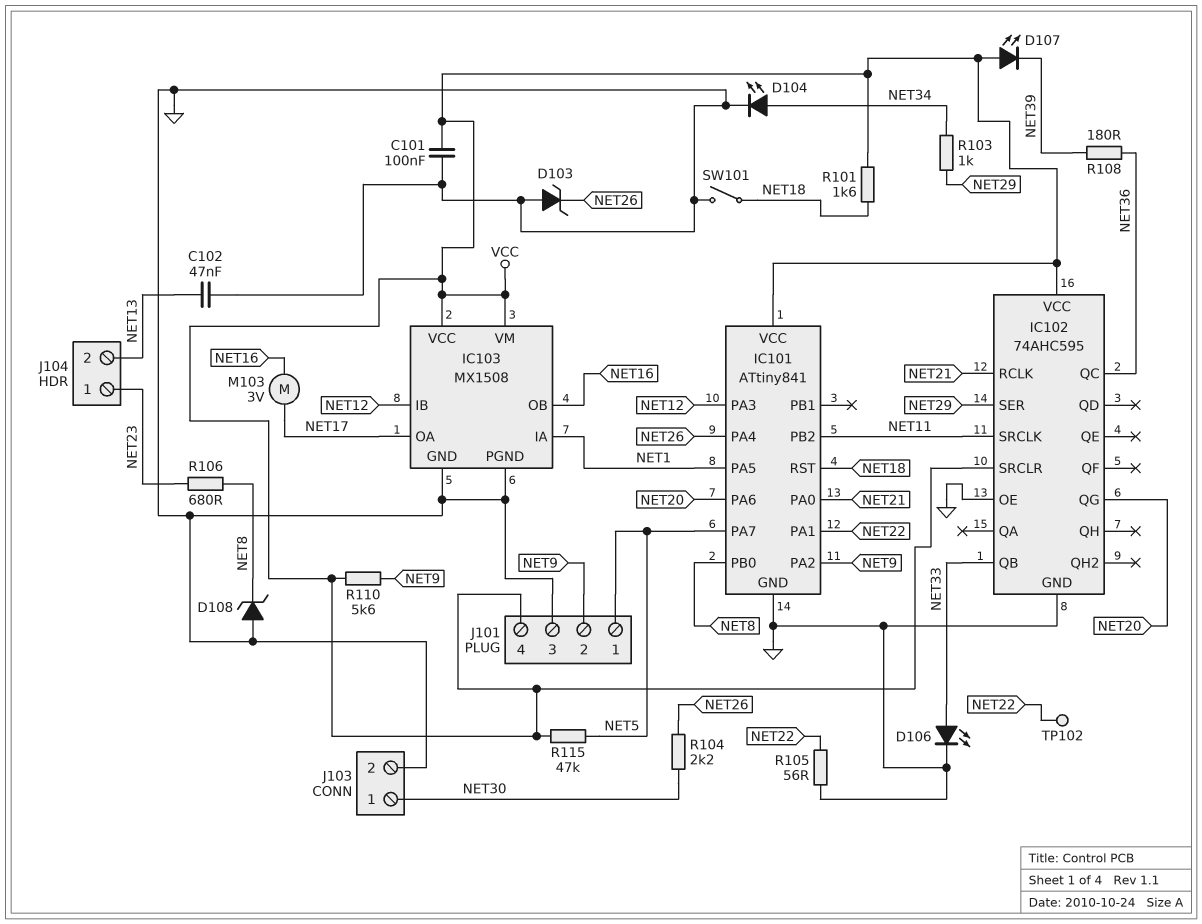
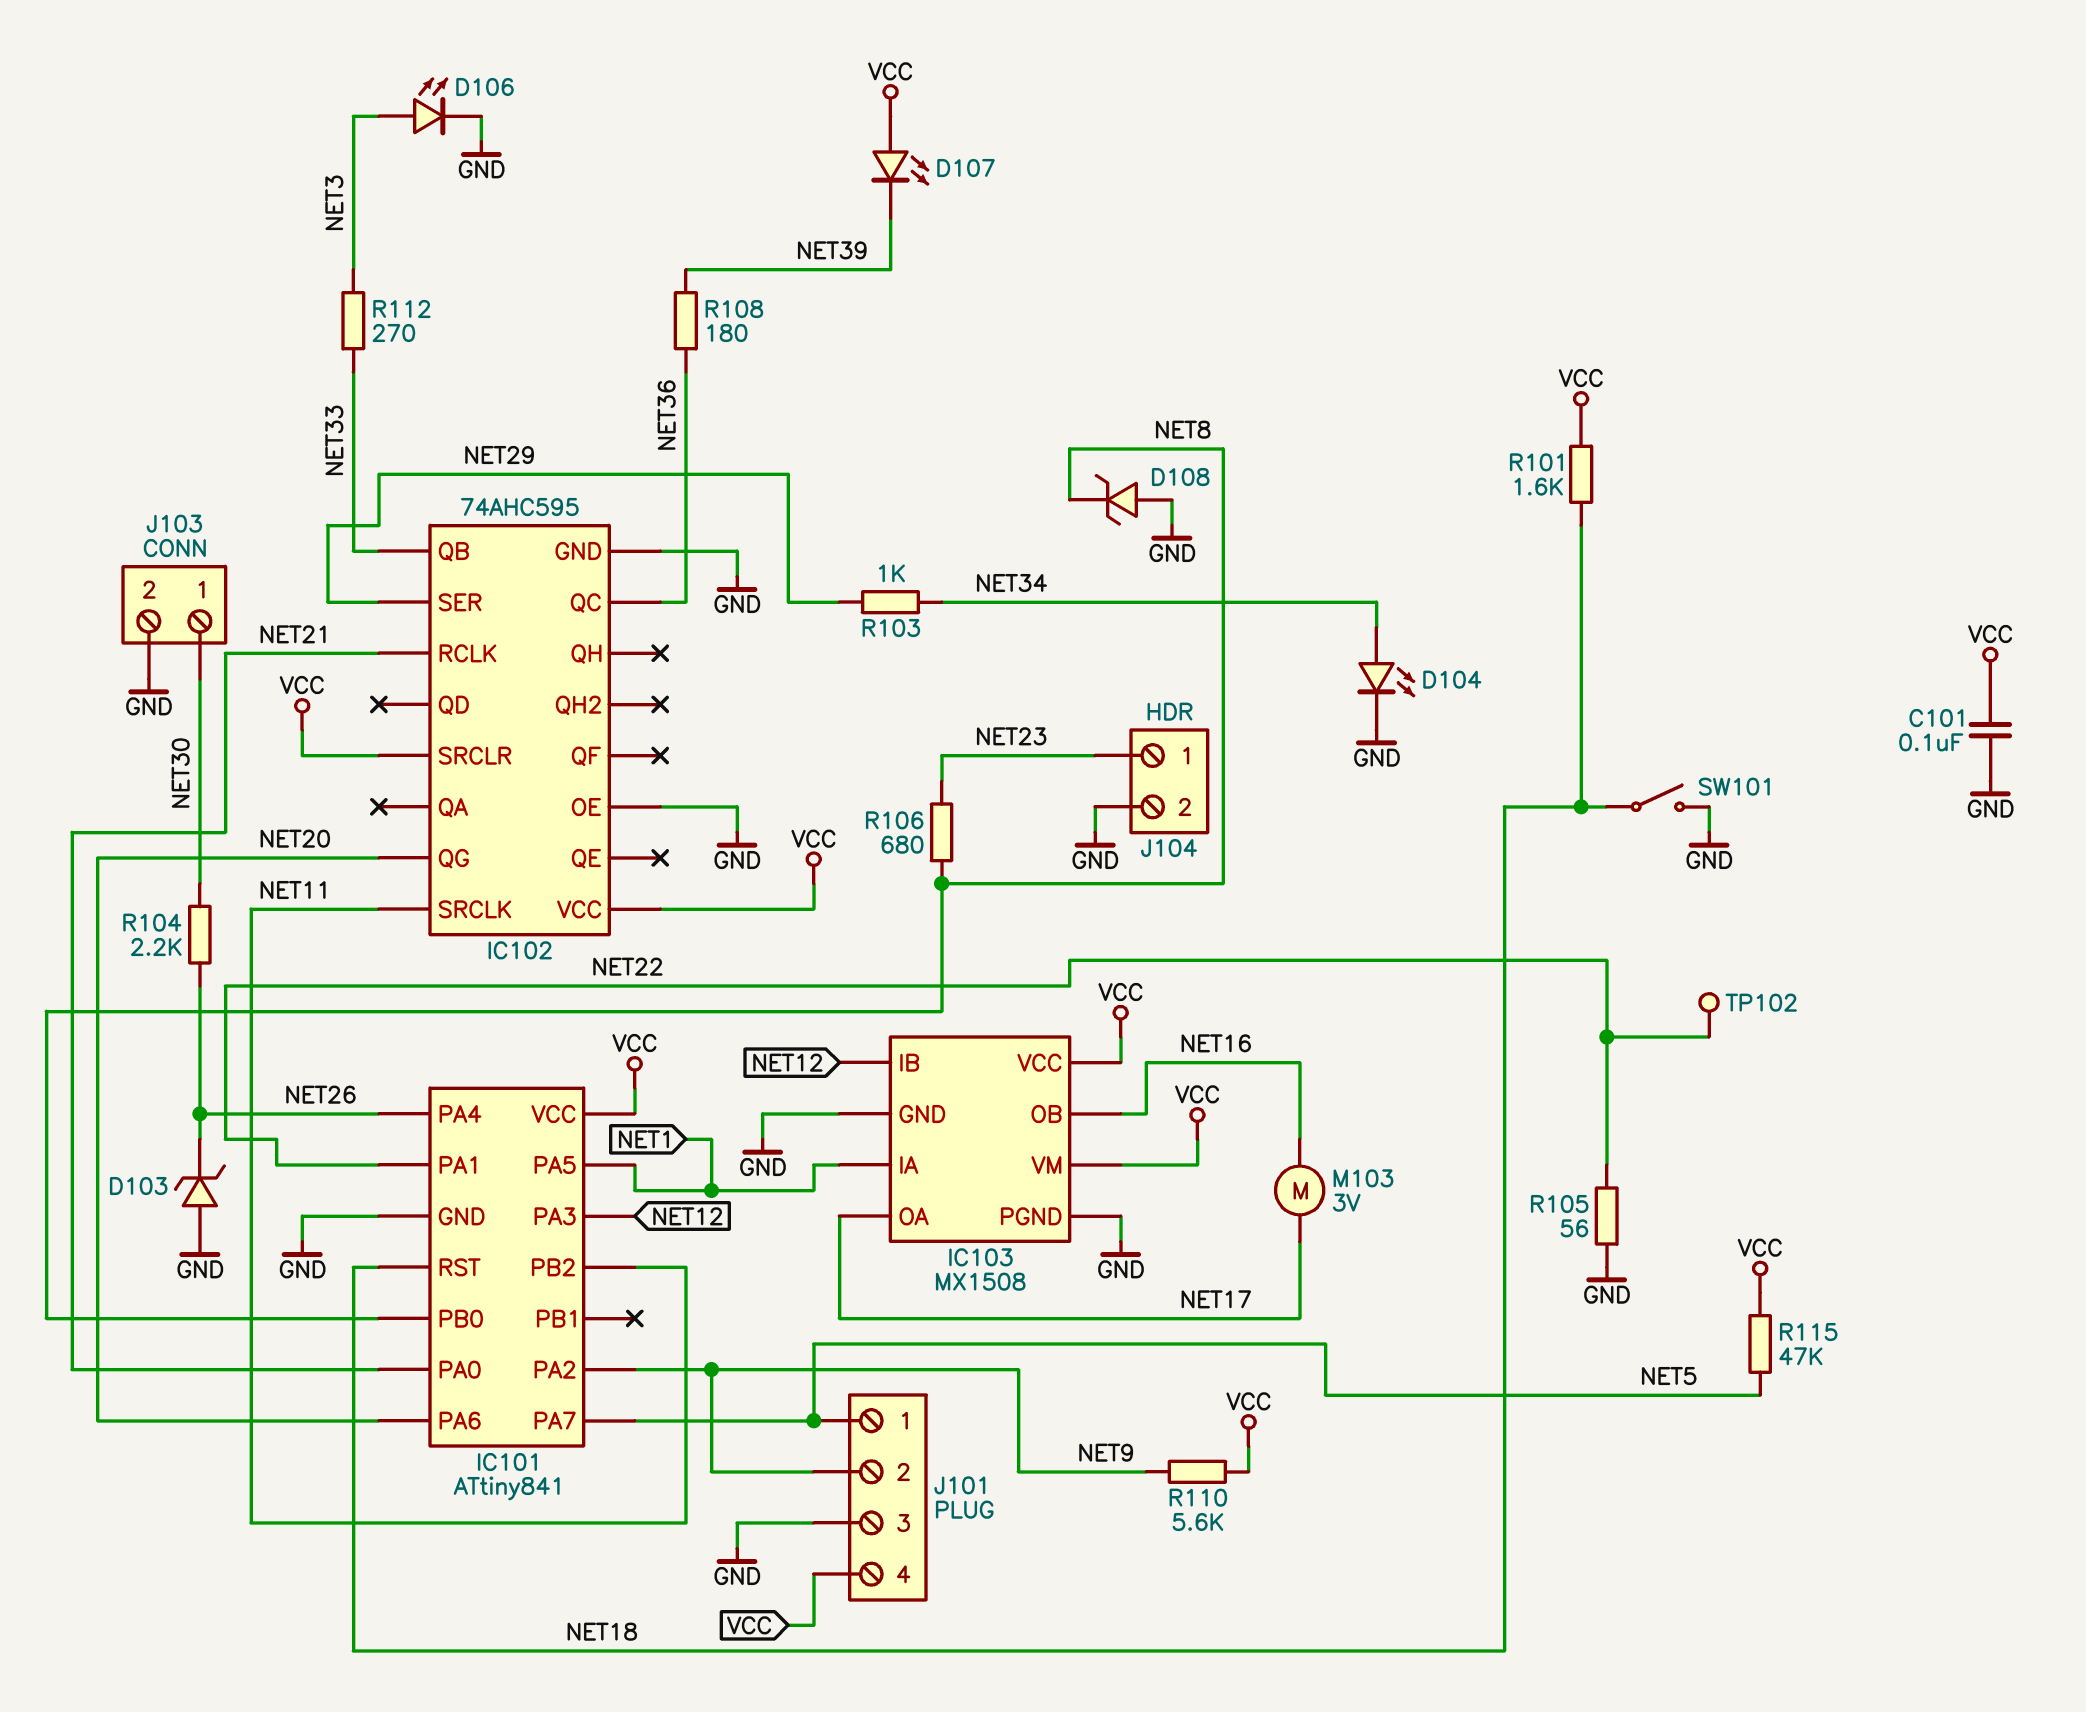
C102: 47nF (GND, NET13) -> none
D106: LED (A NET33, K GND) -> LED (A NET3, K GND)
J104 pin 2: NET13 -> GND
R112: none -> 270 (NET3, NET33)

